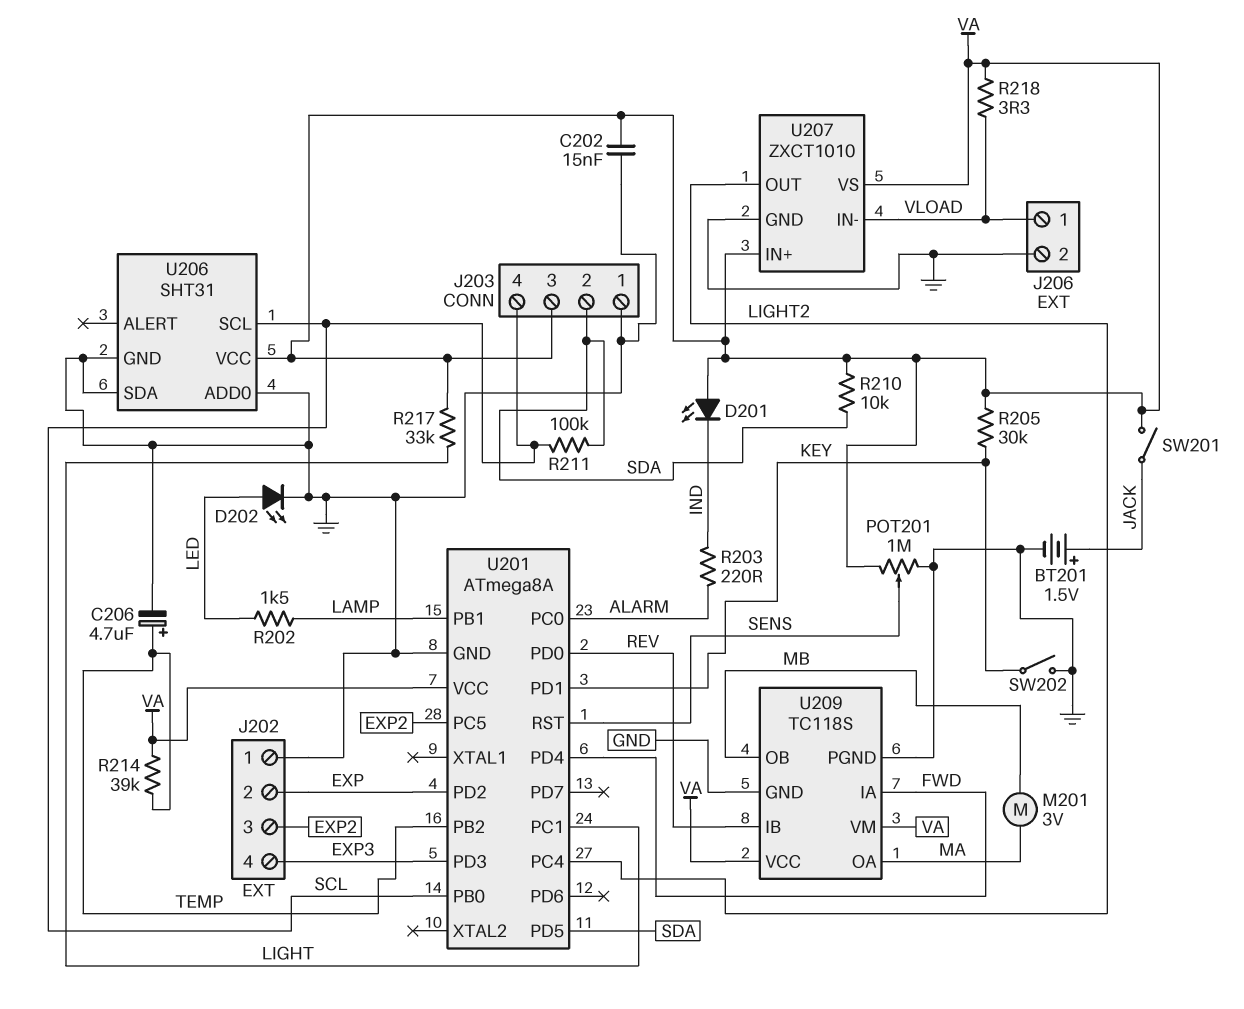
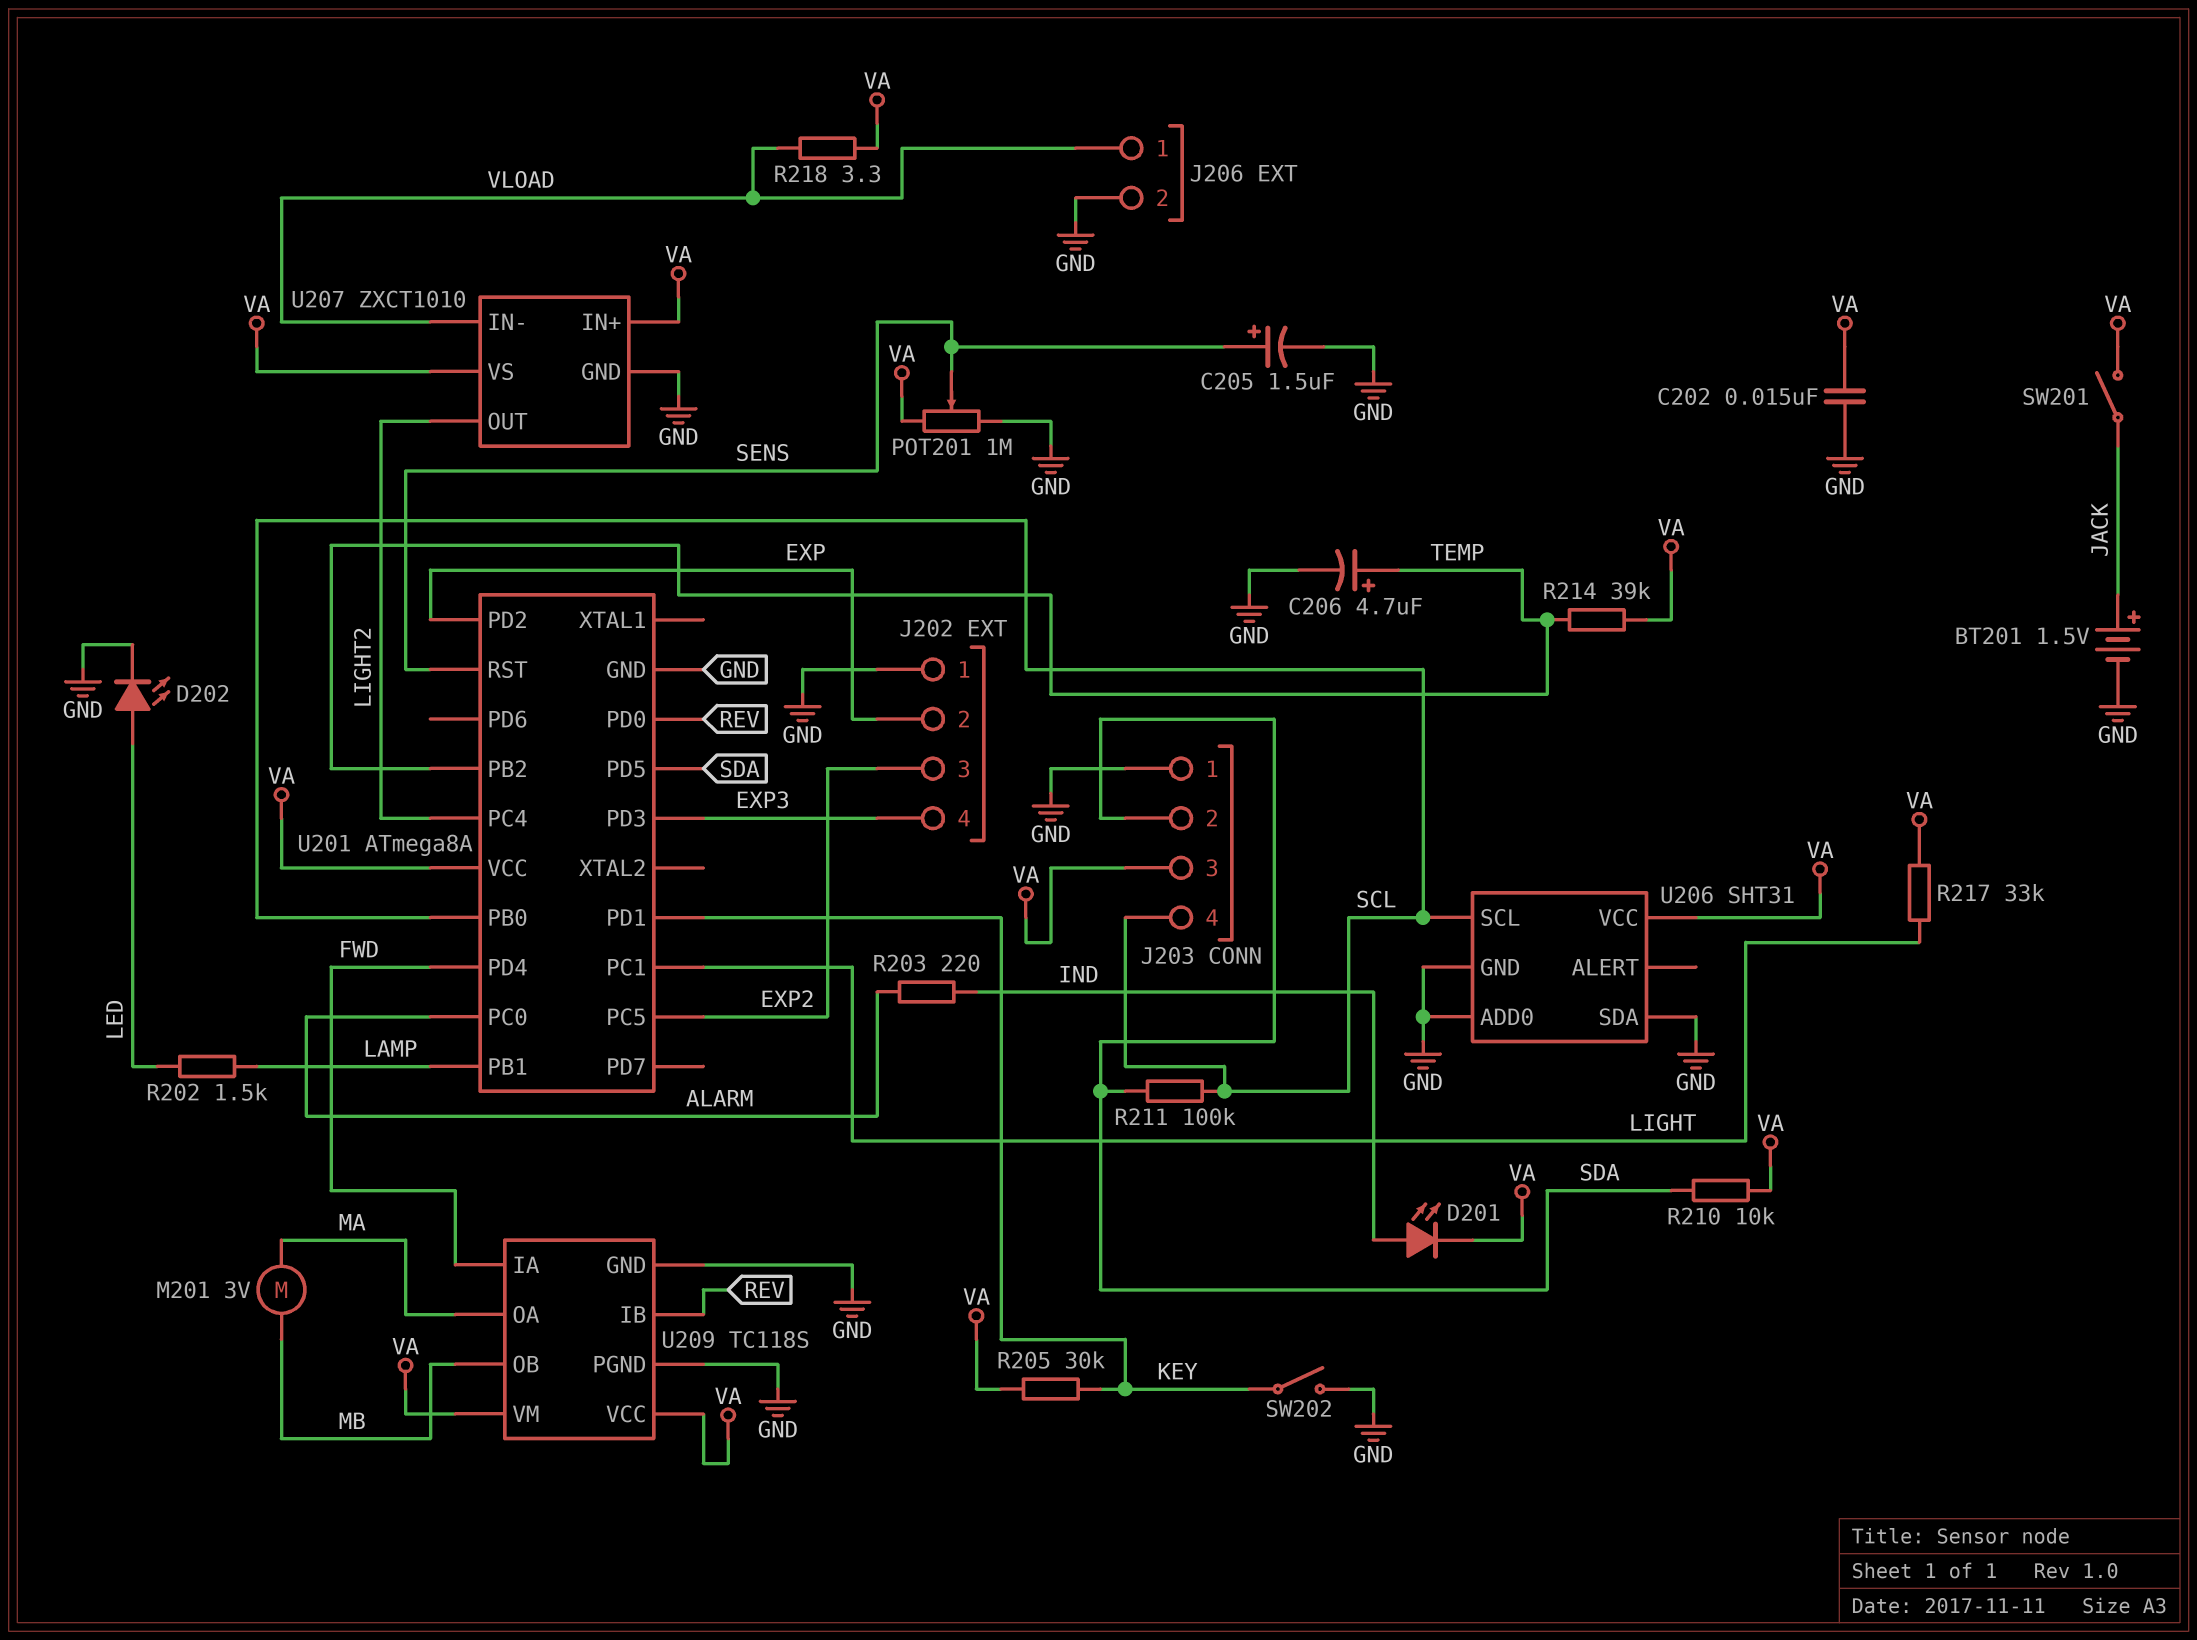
C205: none -> 1.5uF (plus SENS, minus GND)
D201: LED (A VA, K IND) -> LED (A IND, K VA)

